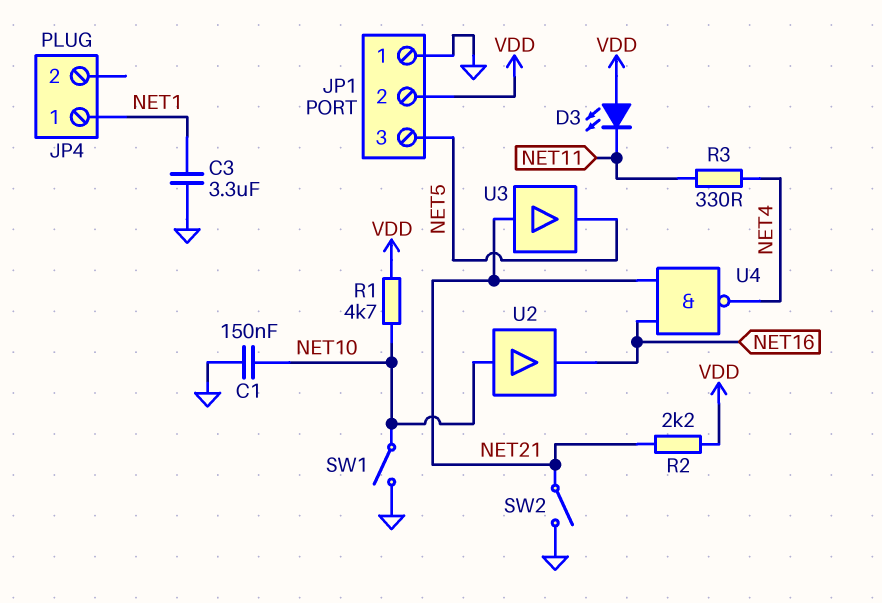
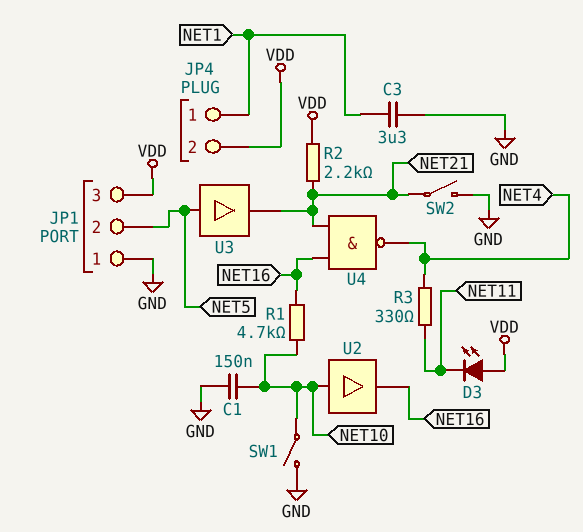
JP1 pin 2: VDD -> NET5
JP1 pin 3: NET5 -> VDD
JP4 pin 2: none -> VDD
R1: 4.7k (NET10, VDD) -> 4.7k (NET10, NET16)
U3: buffer (in NET21, out NET5) -> buffer (in NET5, out NET21)

